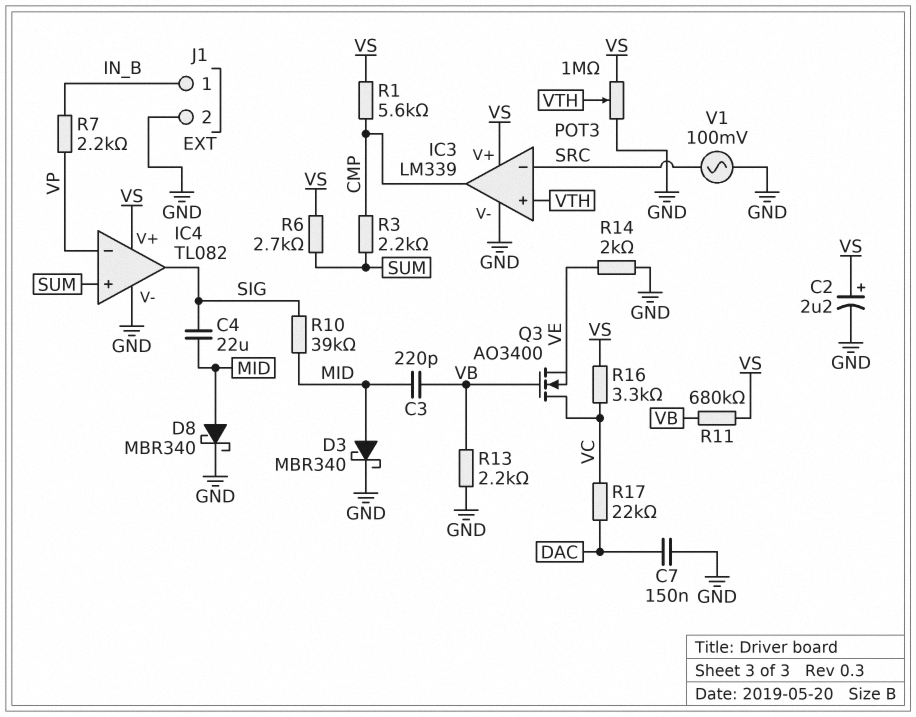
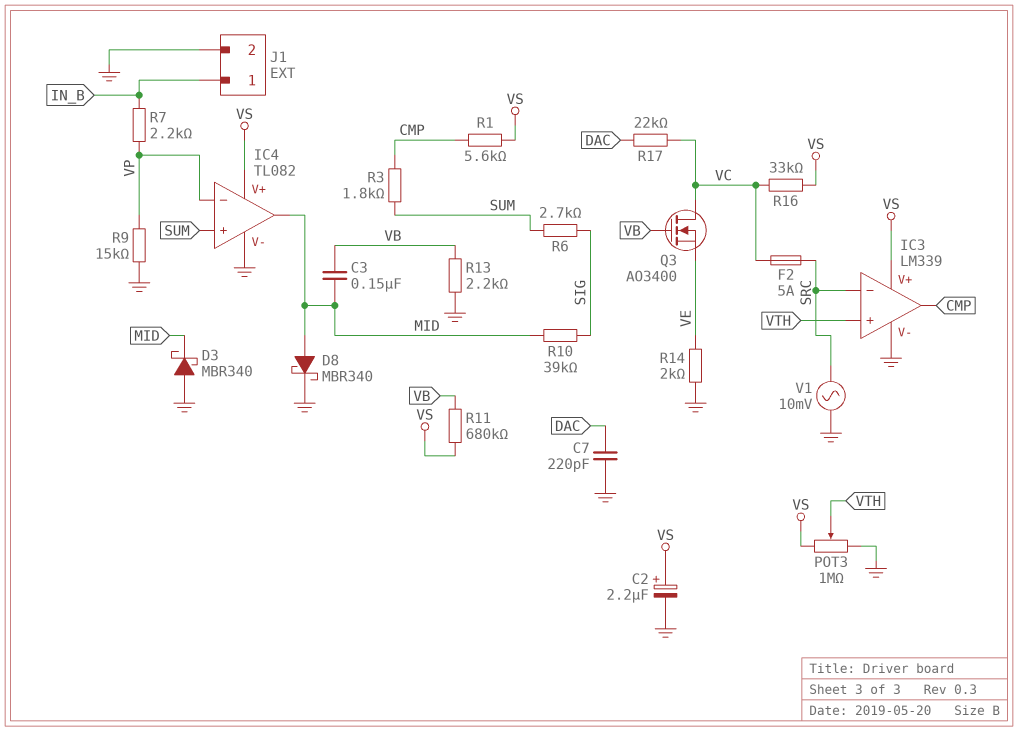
C3: 220pF (MID, VB) -> 150nF (MID, VB)
C4: 22uF (MID, SIG) -> none
C7: 150nF (DAC, GND) -> 220pF (DAC, GND)
D3: schottky MBR340 (A MID, K GND) -> schottky MBR340 (A GND, K MID)
F2: none -> 5A (SRC, VC)
IC4 pin out: SIG -> MID
R3: 2.2k (CMP, SUM) -> 1.8k (CMP, SUM)
R6: 2.7k (SUM, VS) -> 2.7k (SIG, SUM)
R9: none -> 15k (GND, VP)
R16: 3.3k (VC, VS) -> 33k (VC, VS)
V1: AC 100mV (GND, SRC) -> AC 10mV (GND, SRC)

